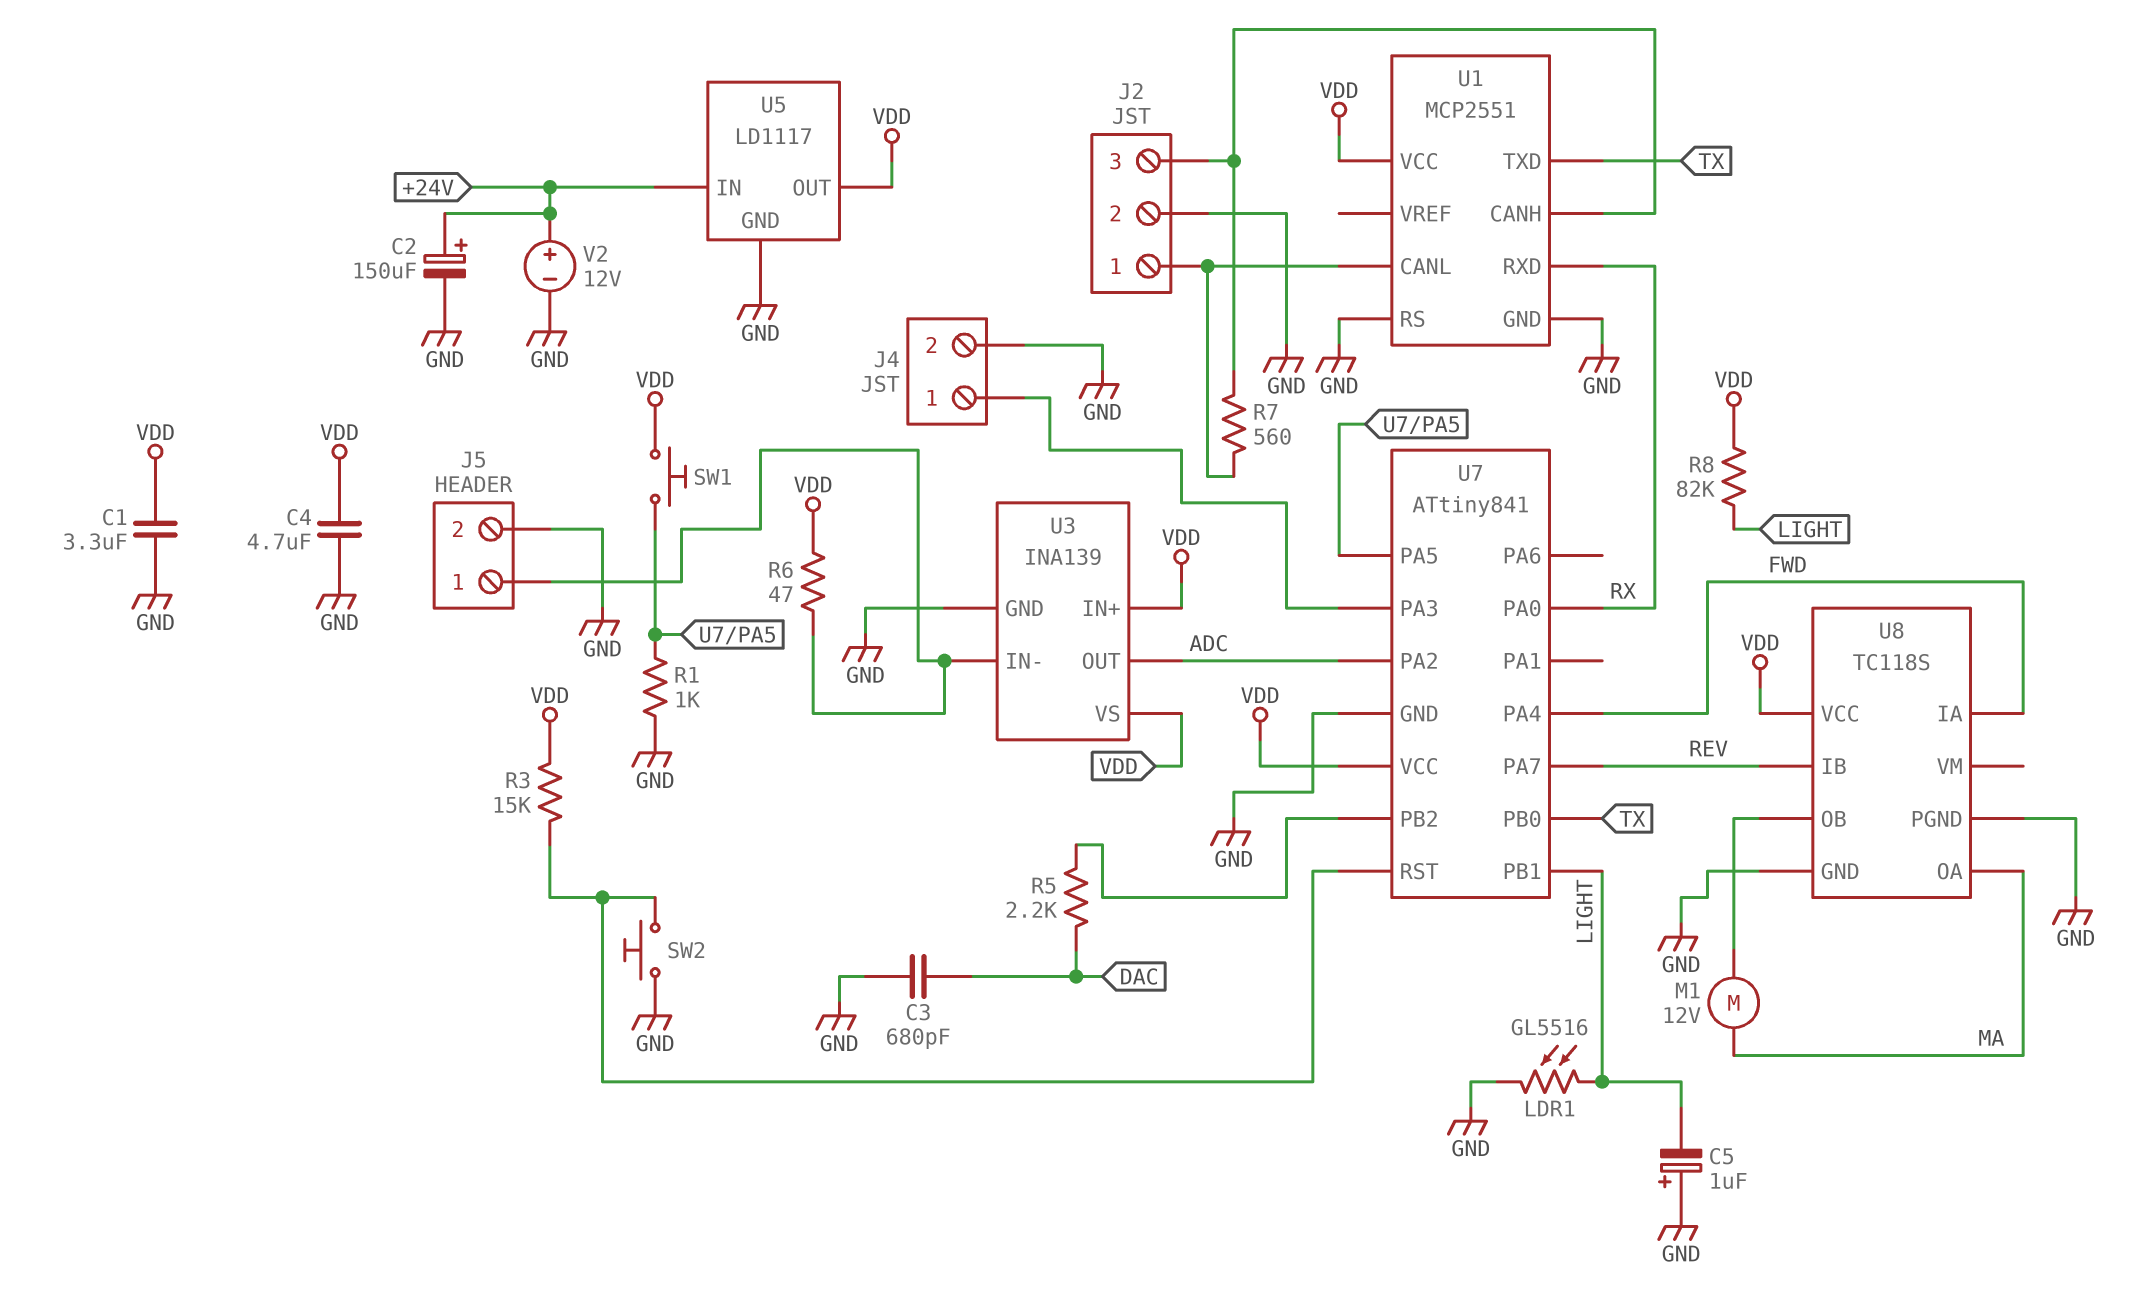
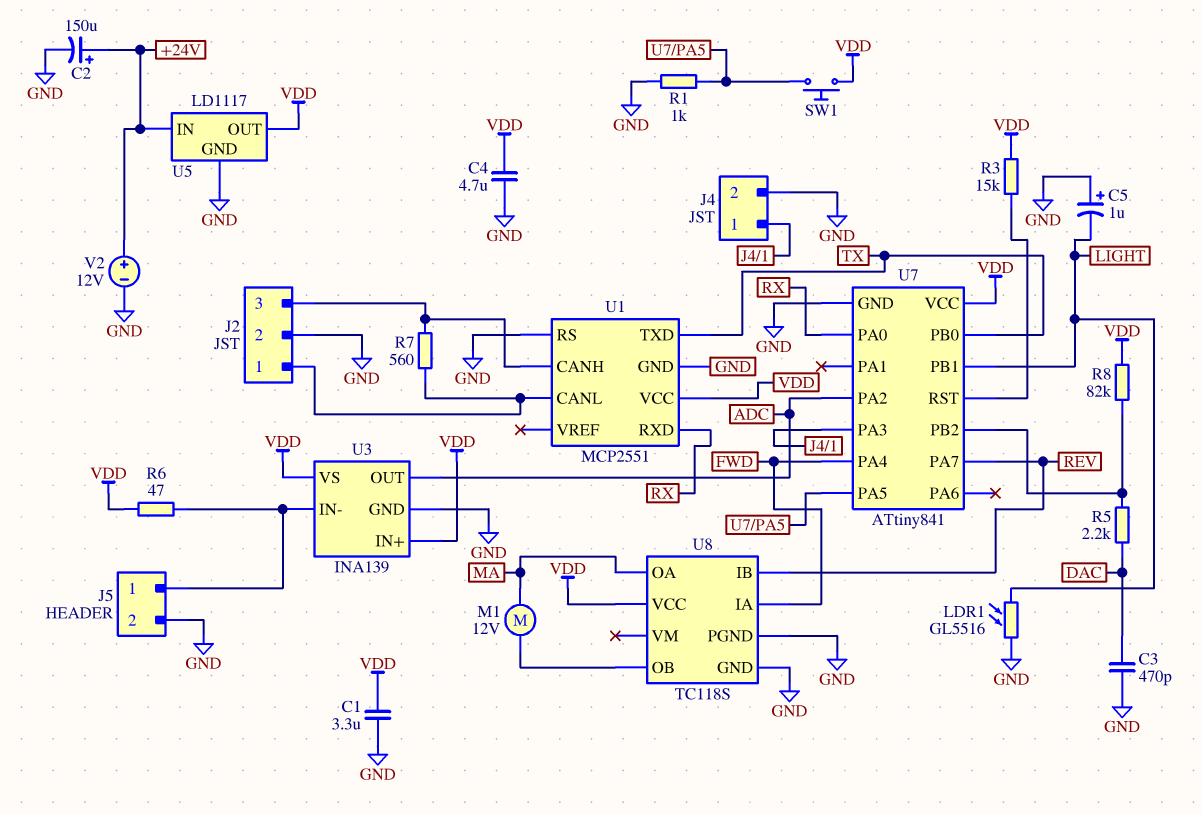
C3: 680pF (DAC, GND) -> 470pF (DAC, GND)
R8: 82k (LIGHT, VDD) -> 82k (U7/PB2, VDD)
SW2: button (GND, U7/RST) -> none

